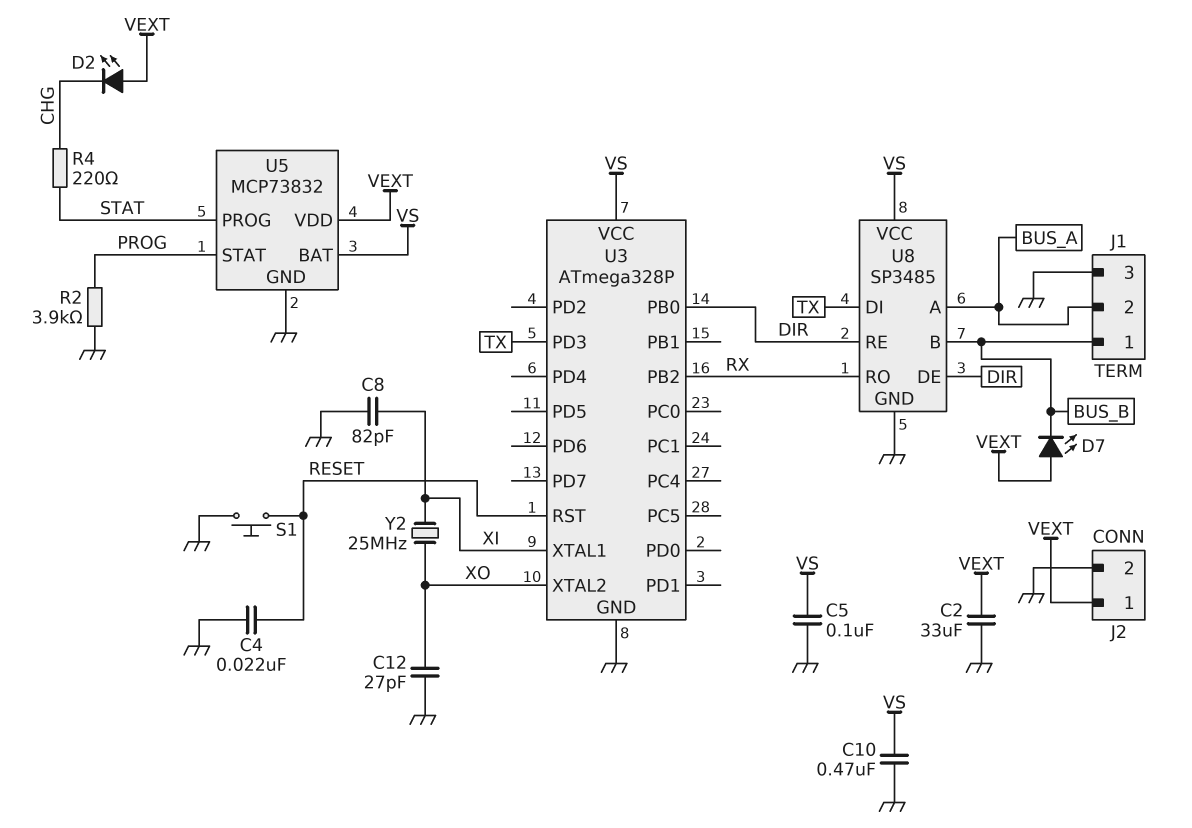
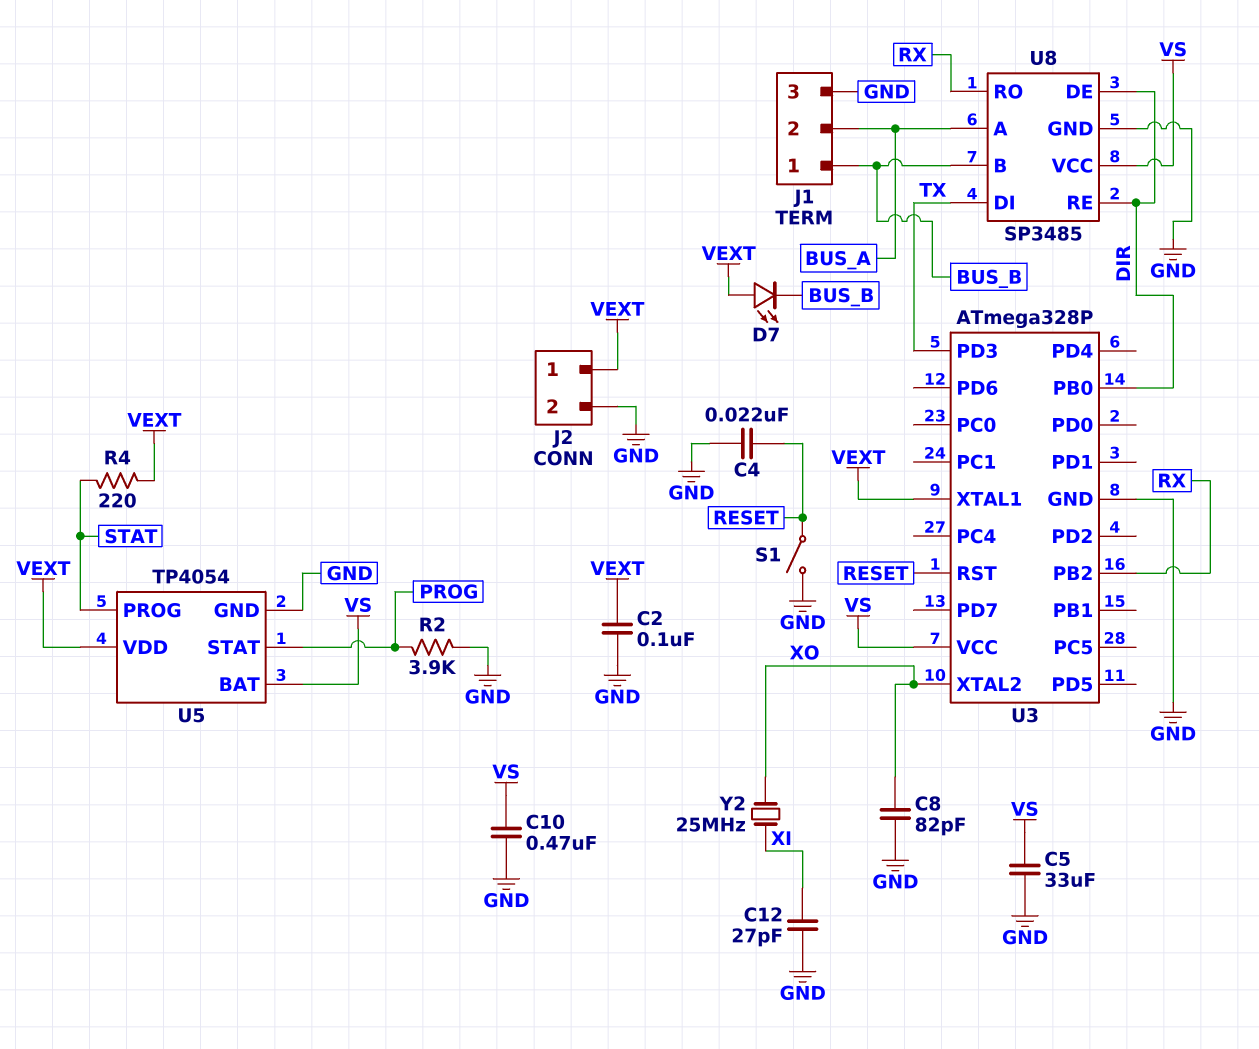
C2: 33uF (GND, VEXT) -> 100nF (GND, VEXT)
C5: 100nF (GND, VS) -> 33uF (GND, VS)
C8: 82pF (GND, XI) -> 82pF (GND, XO)
C12: 27pF (GND, XO) -> 27pF (GND, XI)
D2: LED (A VEXT, K CHG) -> none
R4: 220 (CHG, STAT) -> 220 (STAT, VEXT)
S1: button (GND, RESET) -> switch (GND, RESET)
U3 pin XTAL1: XI -> VEXT
U5: MCP73832 -> TP4054

